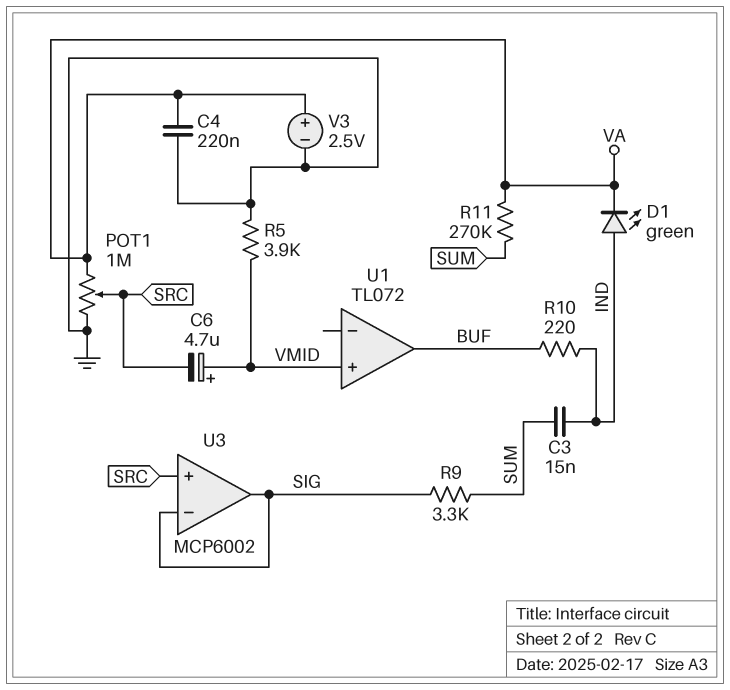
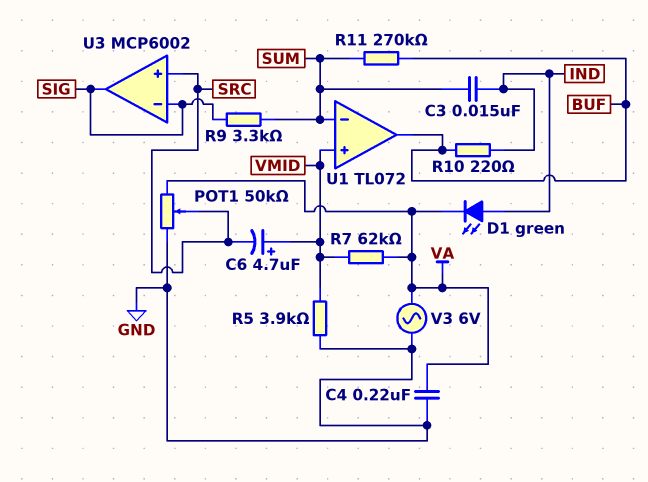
POT1: 1M (GND, VA, wiper SRC) -> 50k (GND, VA, wiper SRC)
R7: none -> 62k (VA, VMID)
R11: 270k (SUM, VA) -> 270k (BUF, SUM)
U1 pin in-: none -> SUM
V3: 2.5V (plus VA, minus GND) -> AC 6V (GND, VA)

